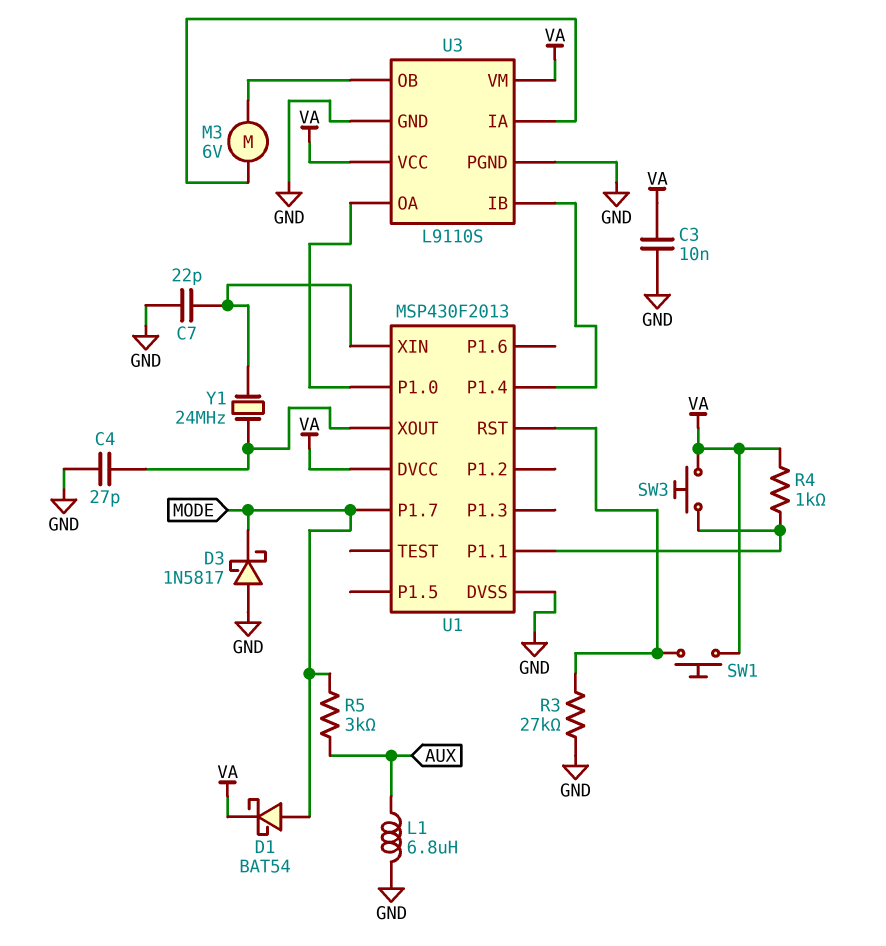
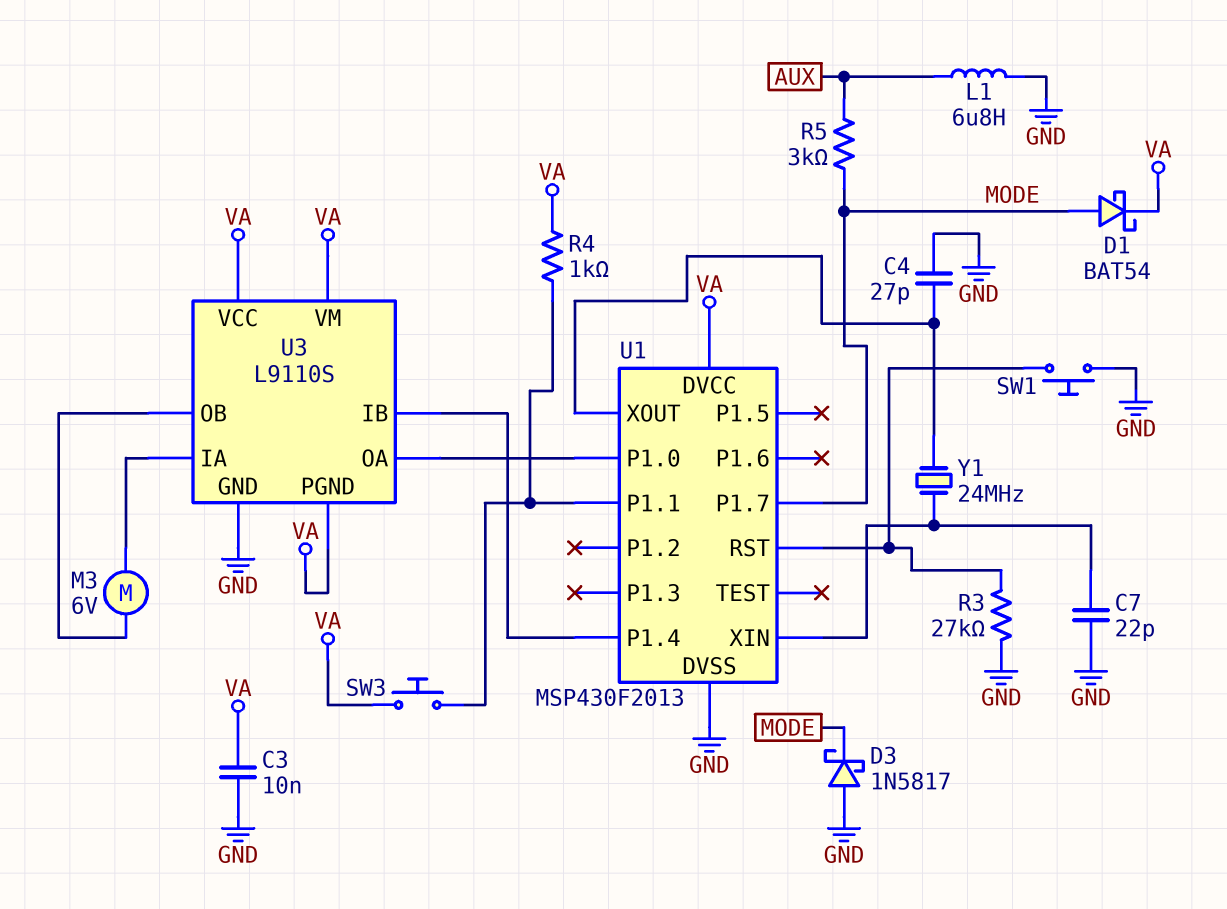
SW1: button (U1/RST, VA) -> button (GND, U1/RST)
U3 pin PGND: GND -> VA

